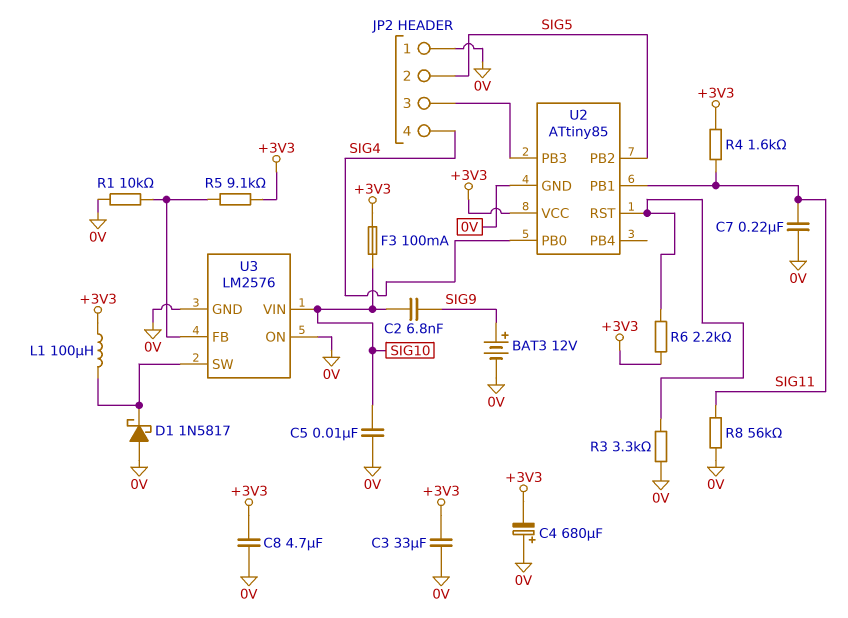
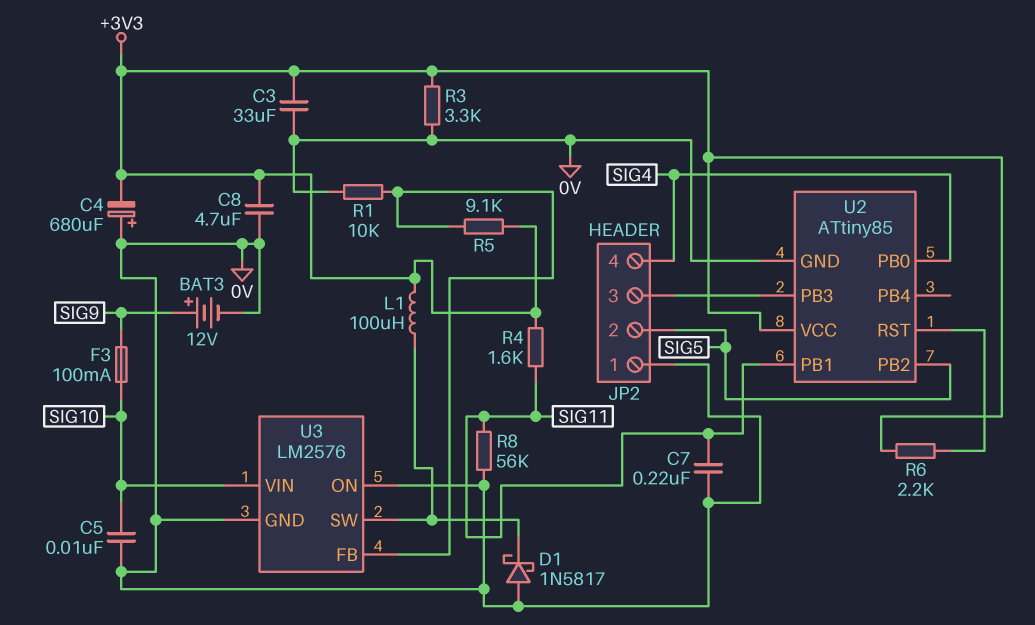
C2: 6.8nF (SIG9, SIG10) -> none
F3: 100mA (+3V3, SIG10) -> 100mA (SIG9, SIG10)
R3: 3.3k (0V, U2/RST) -> 3.3k (+3V3, 0V)

